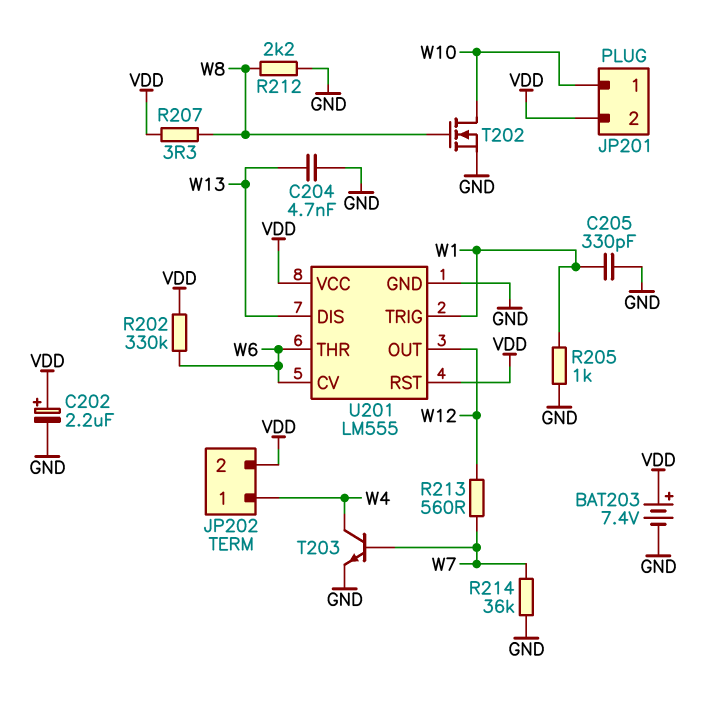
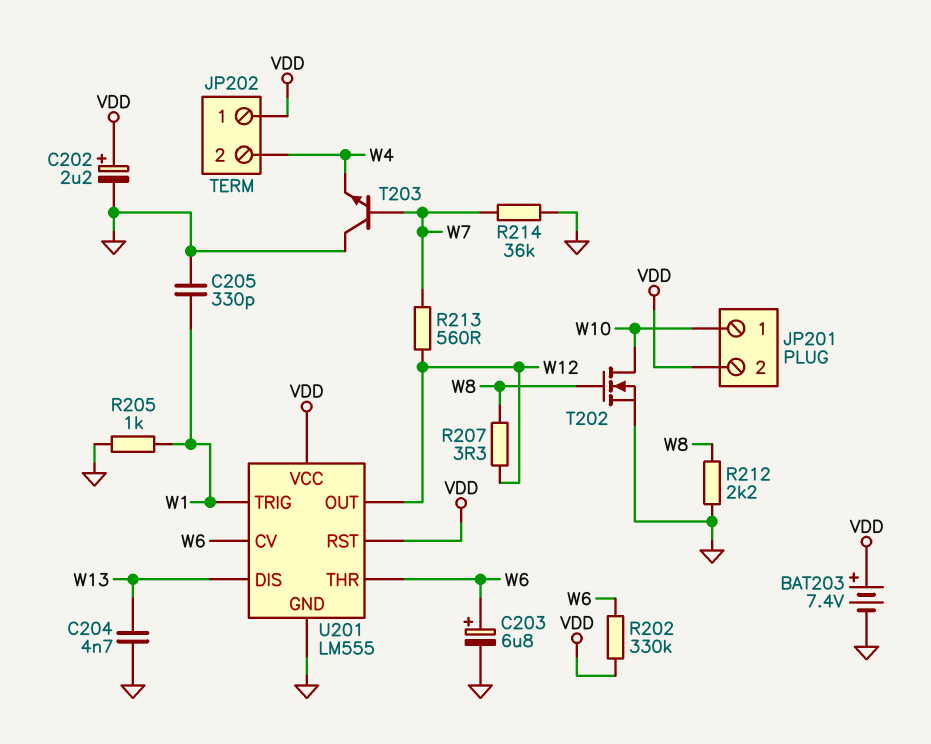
C203: none -> 6.8uF (plus W6, minus GND)
JP202 pin 1: W4 -> VDD
JP202 pin 2: VDD -> W4
R207: 3.3 (VDD, W8) -> 3.3 (W8, W12)
T203: NPN (B W7, C W4, E GND) -> NPN (B W7, C GND, E W4)

